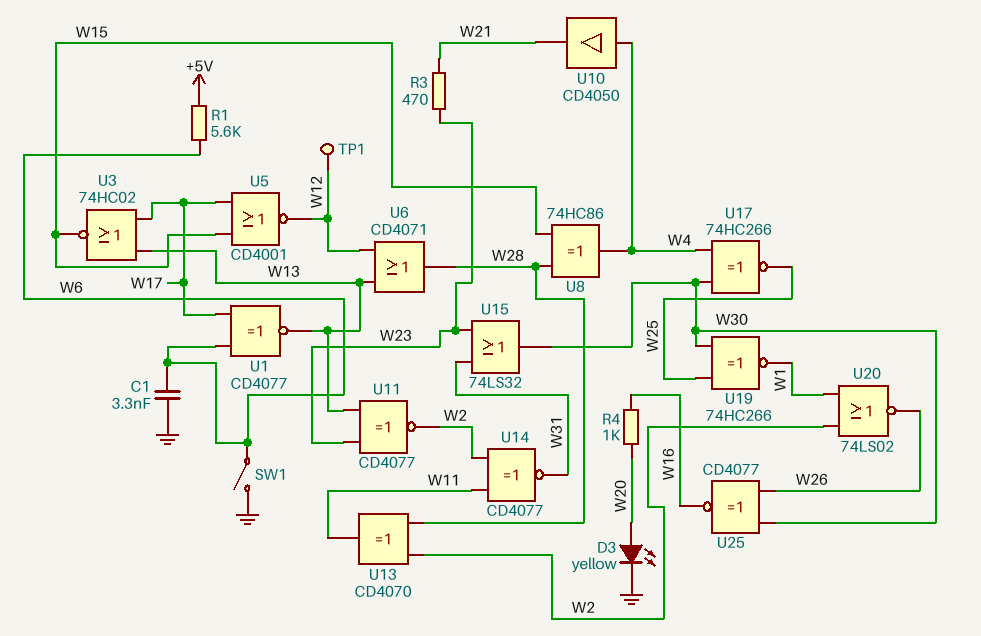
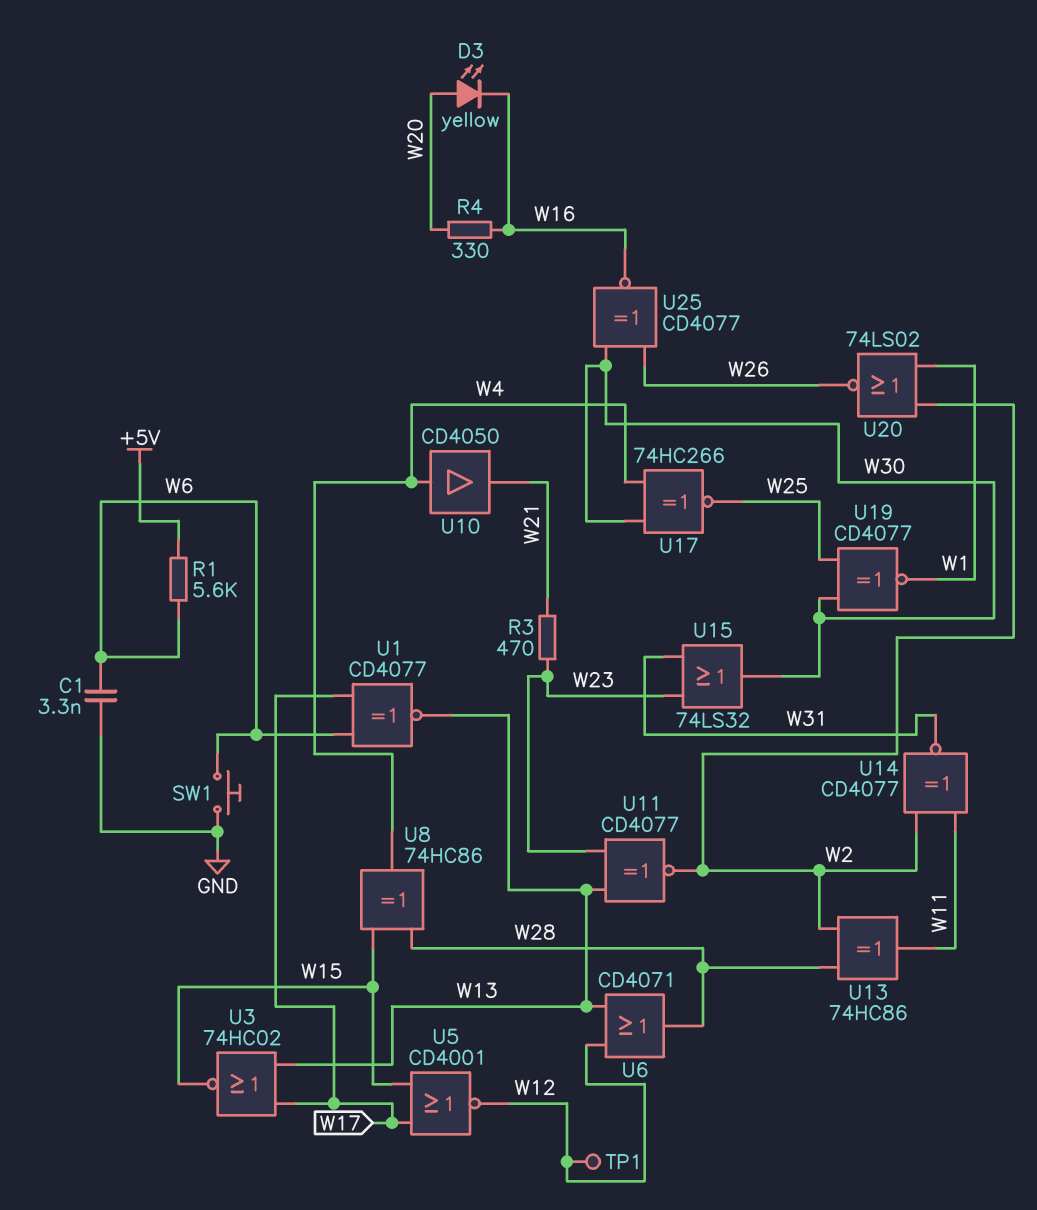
D3: LED yellow (A W20, K GND) -> LED yellow (A W20, K W16)
R4: 1k (W16, W20) -> 330 (W16, W20)
SW1: switch (GND, W6) -> button (GND, W6)
U13: XOR CD4070 (in W2, in W28, out W11) -> XOR 74HC86 (in W2, in W28, out W11)
U19: XNOR 74HC266 (in W25, in W30, out W1) -> XNOR CD4077 (in W25, in W30, out W1)

